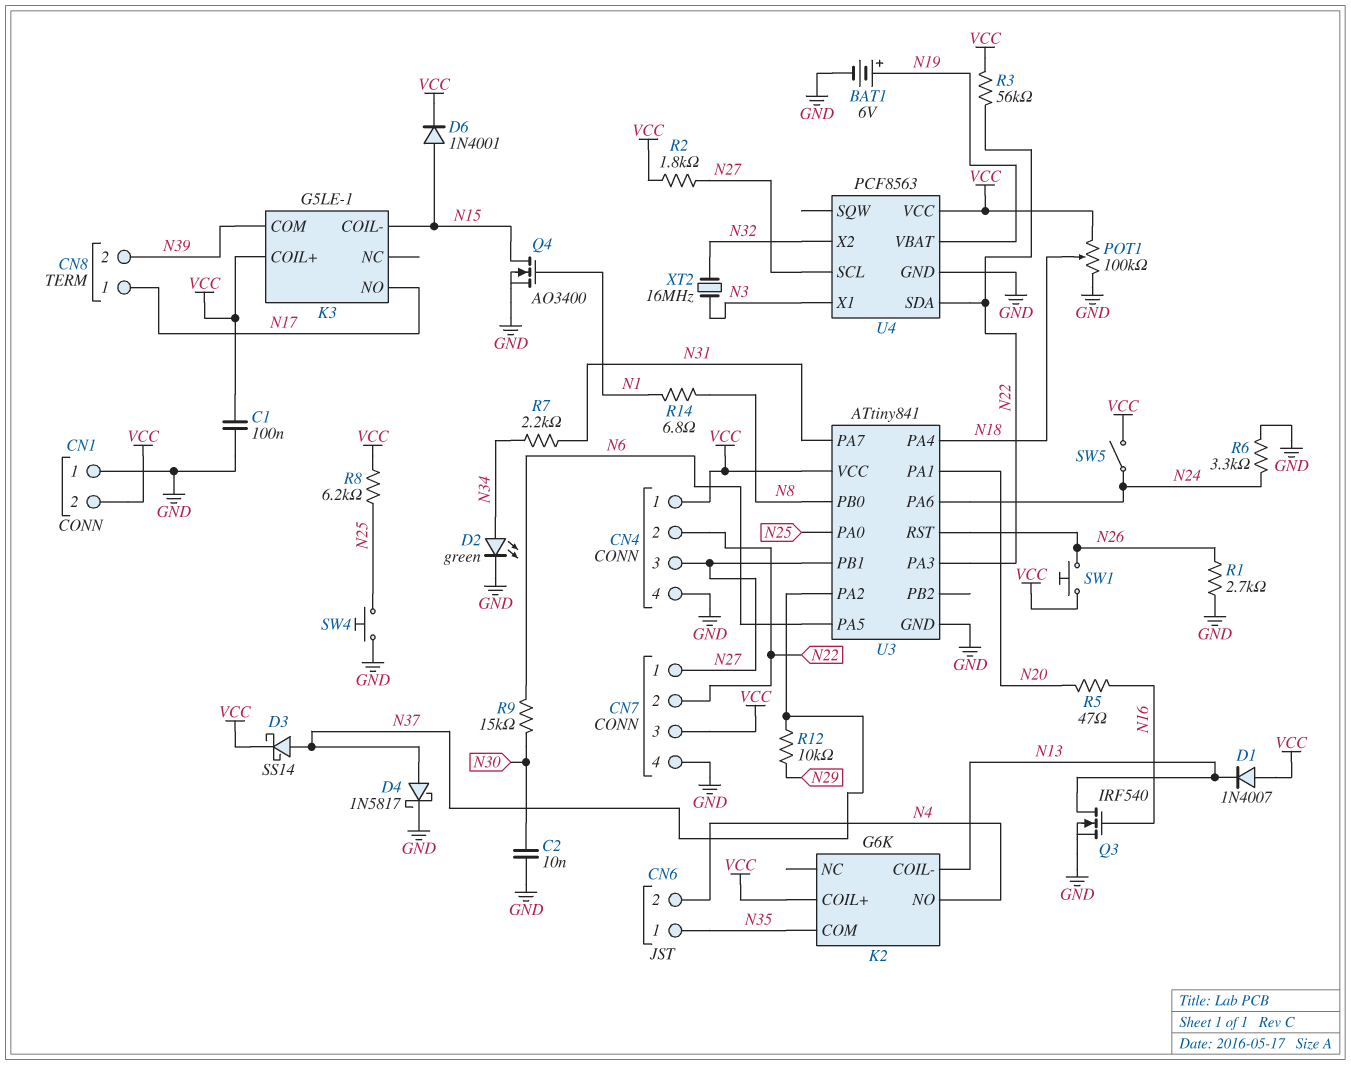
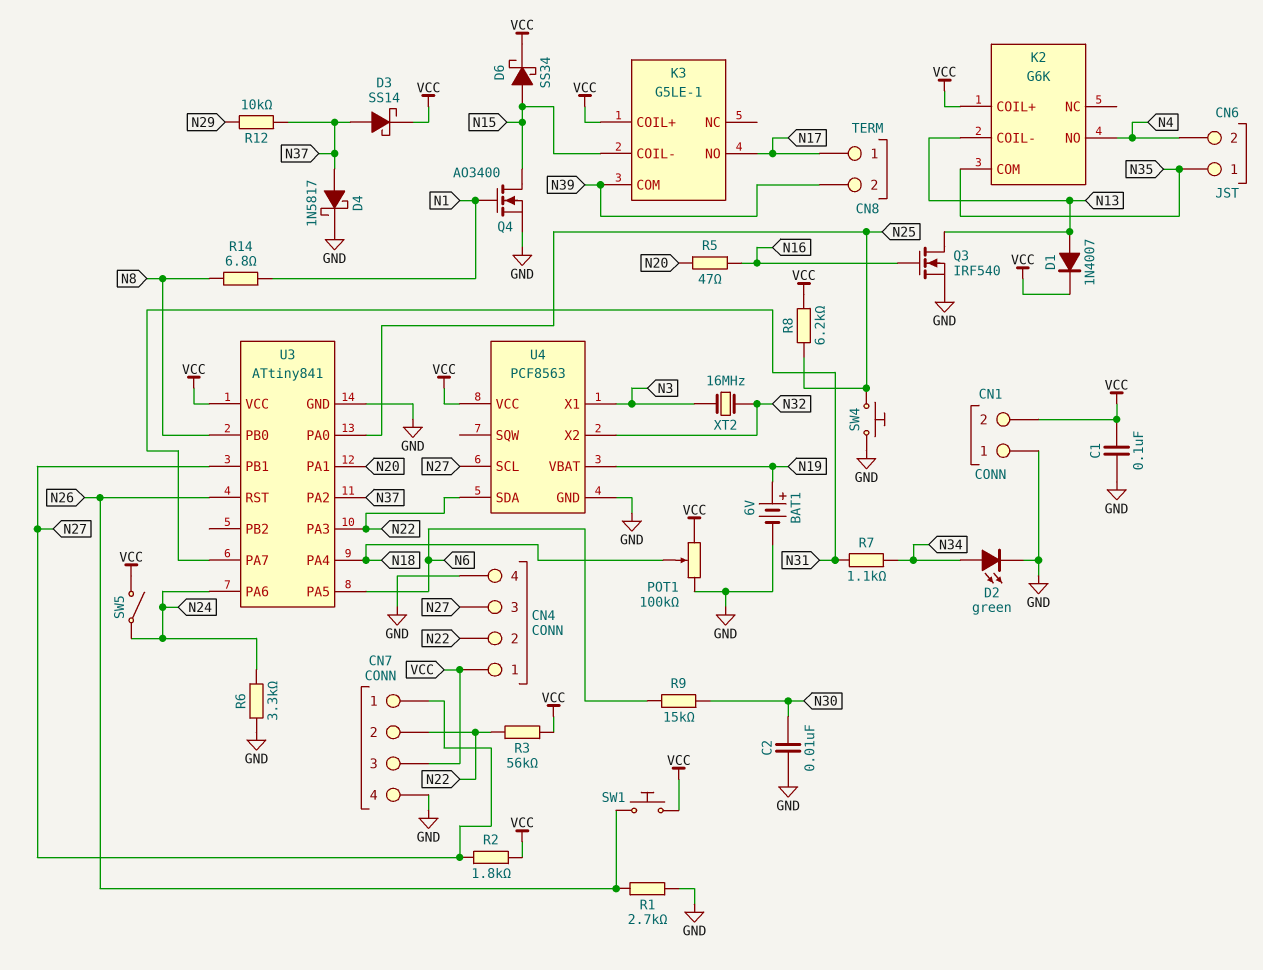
D1: diode 1N4007 (A VCC, K N13) -> diode 1N4007 (A N13, K VCC)
D6: diode 1N4001 (A N15, K VCC) -> schottky SS34 (A N15, K VCC)
R7: 2.2k (N31, N34) -> 1.1k (N31, N34)

